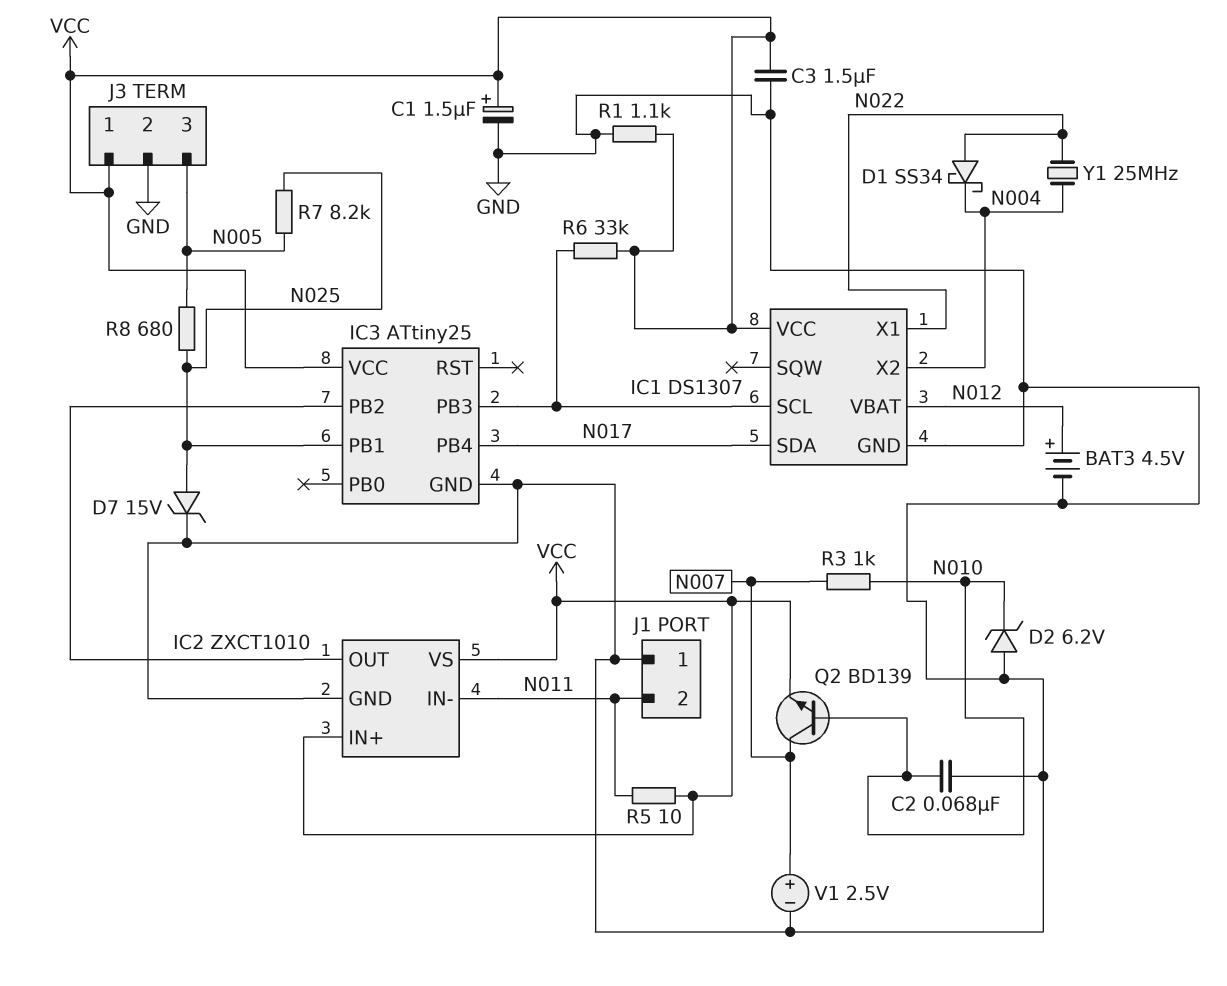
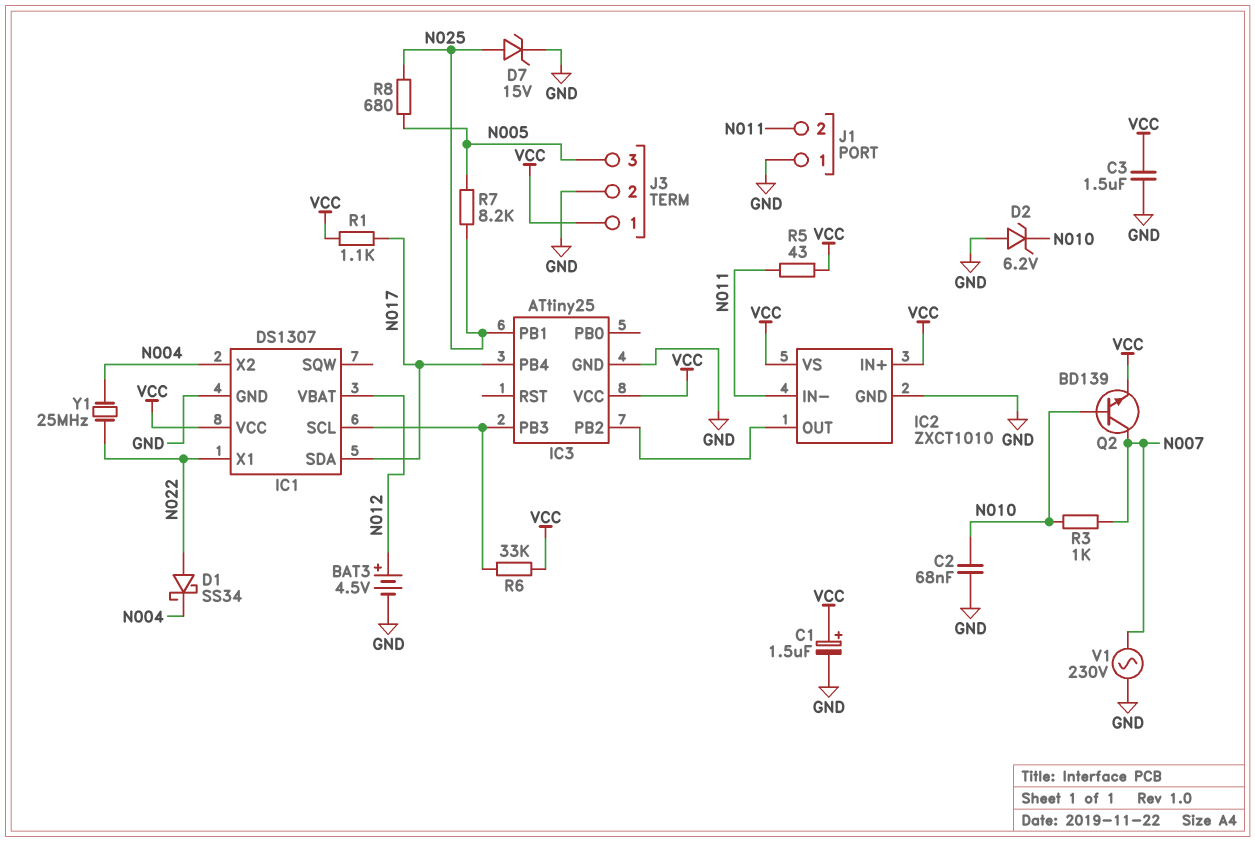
R1: 1.1k (GND, VCC) -> 1.1k (N017, VCC)
R5: 10 (N011, VCC) -> 43 (N011, VCC)
V1: 2.5V (plus N007, minus GND) -> AC 230V (GND, N007)

